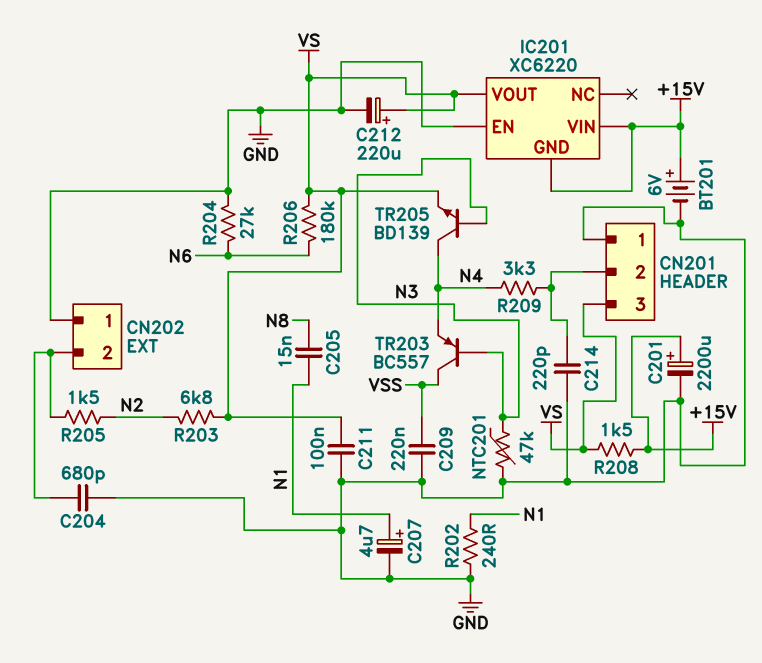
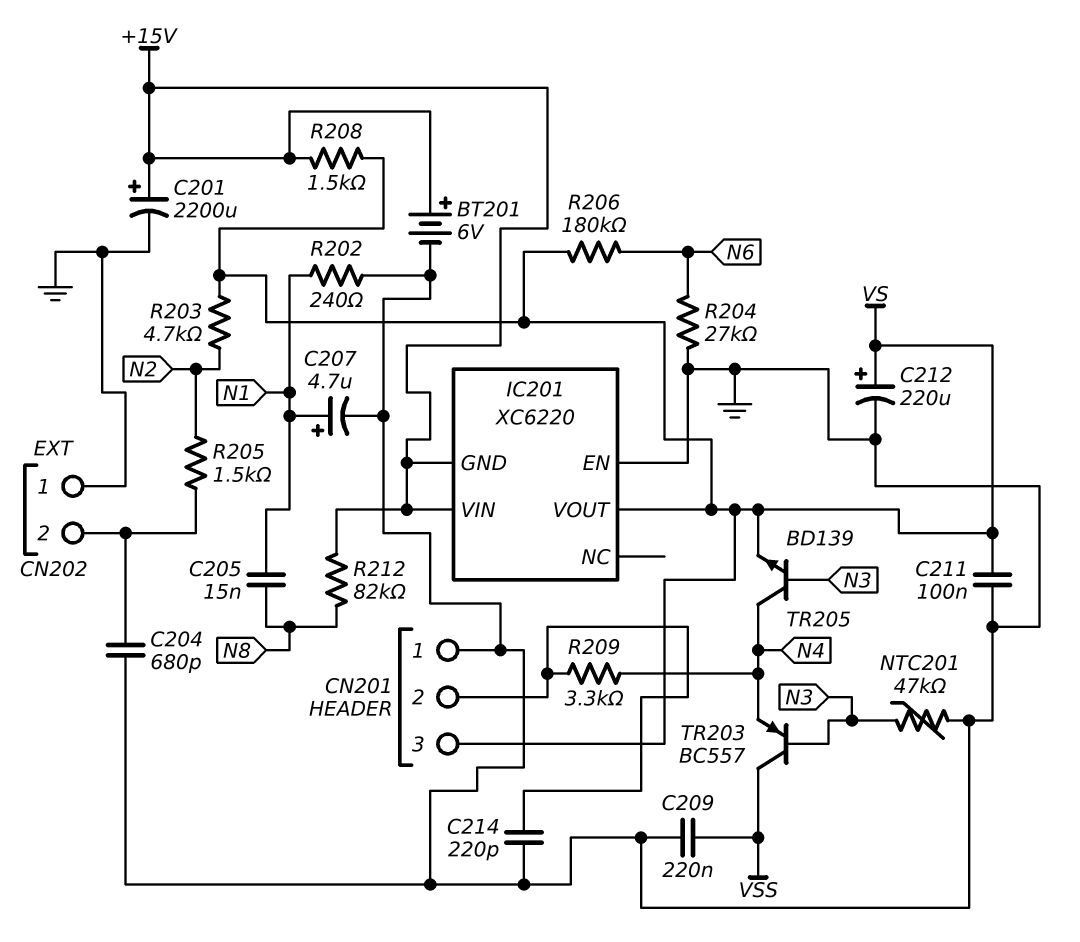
R203: 6.8k (N2, VS) -> 4.7k (N2, VS)
R212: none -> 82k (+15V, N8)

